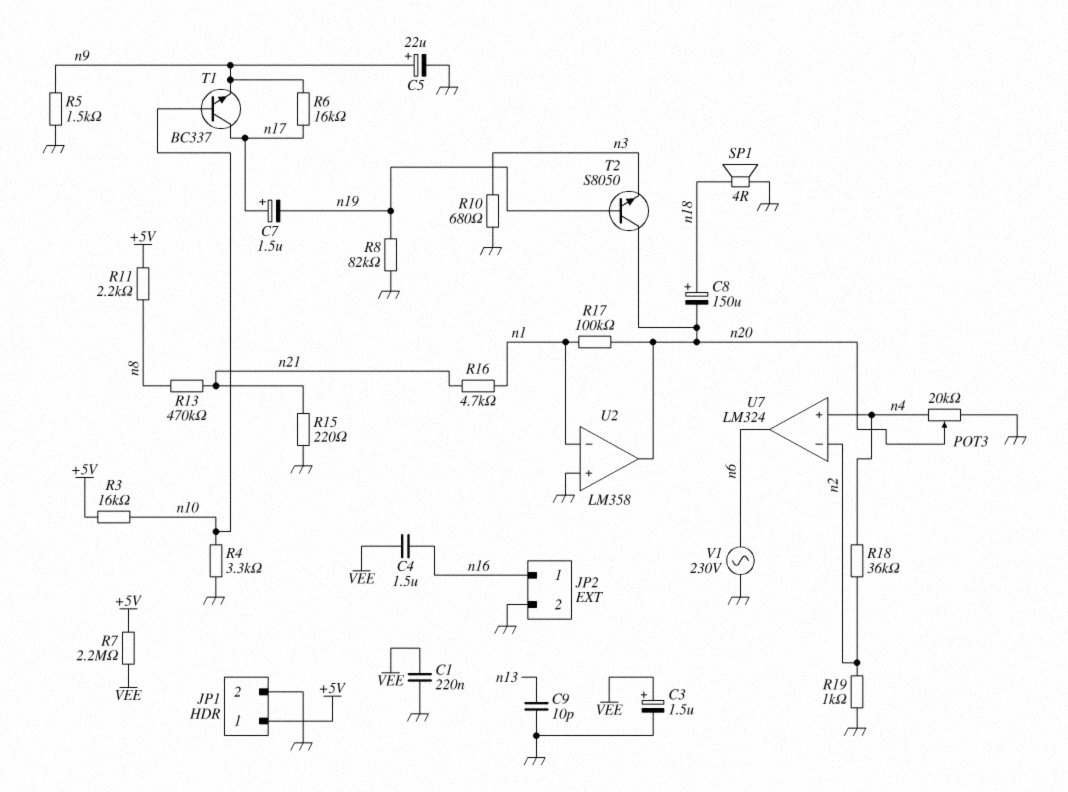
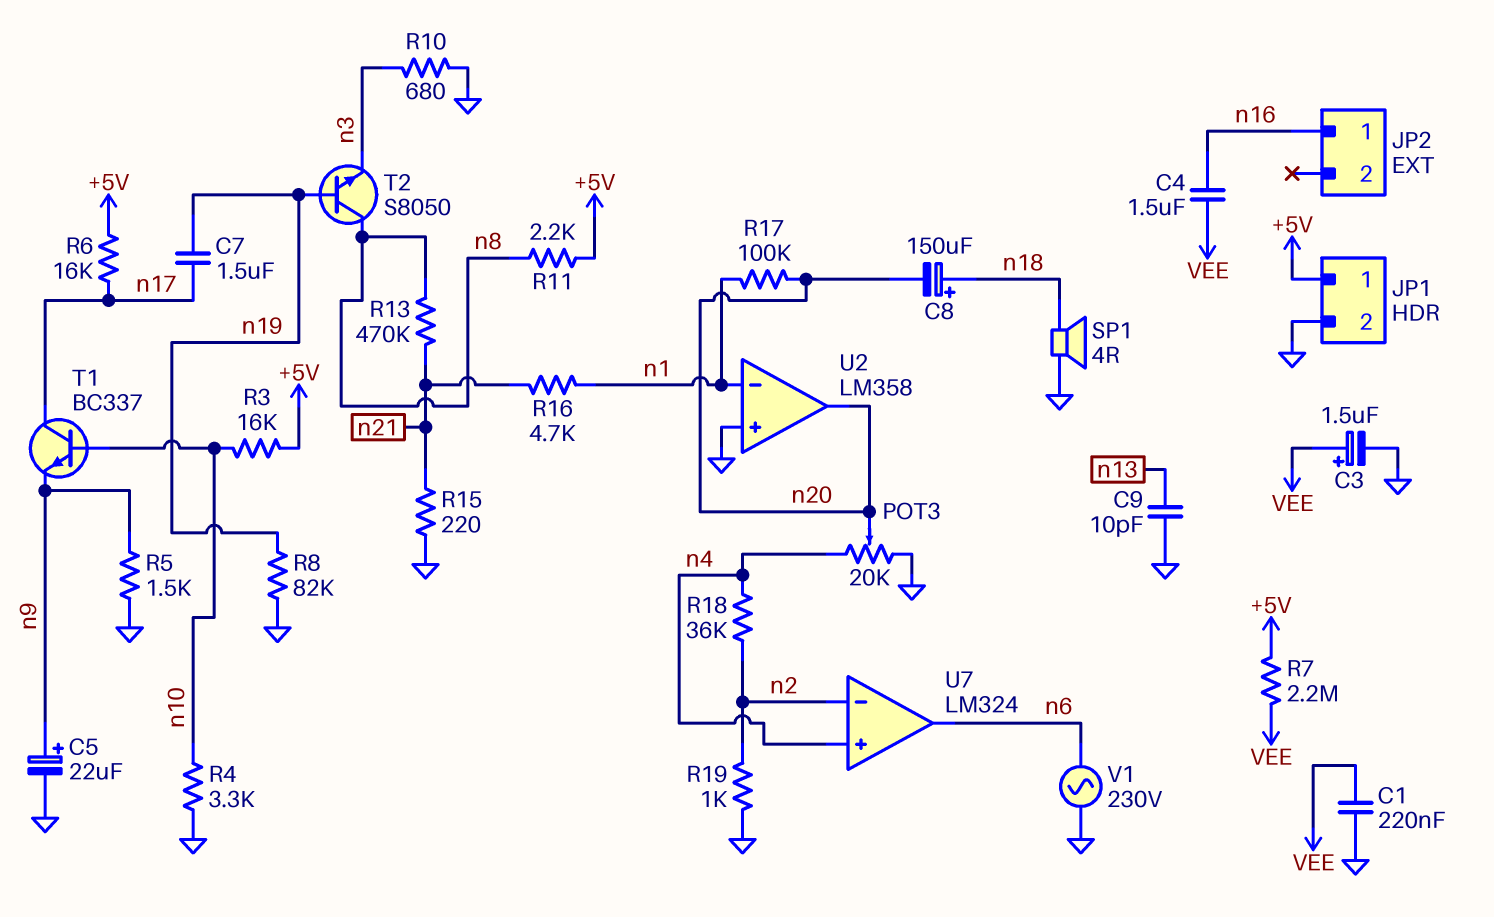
C7: 1.5uF (plus n17, minus n19) -> 1.5uF (n17, n19)
JP2 pin 2: GND -> none
R6: 16k (n9, n17) -> 16k (+5V, n17)
T2: NPN S8050 (B n19, C n20, E n3) -> NPN S8050 (B n19, C n8, E n3)

